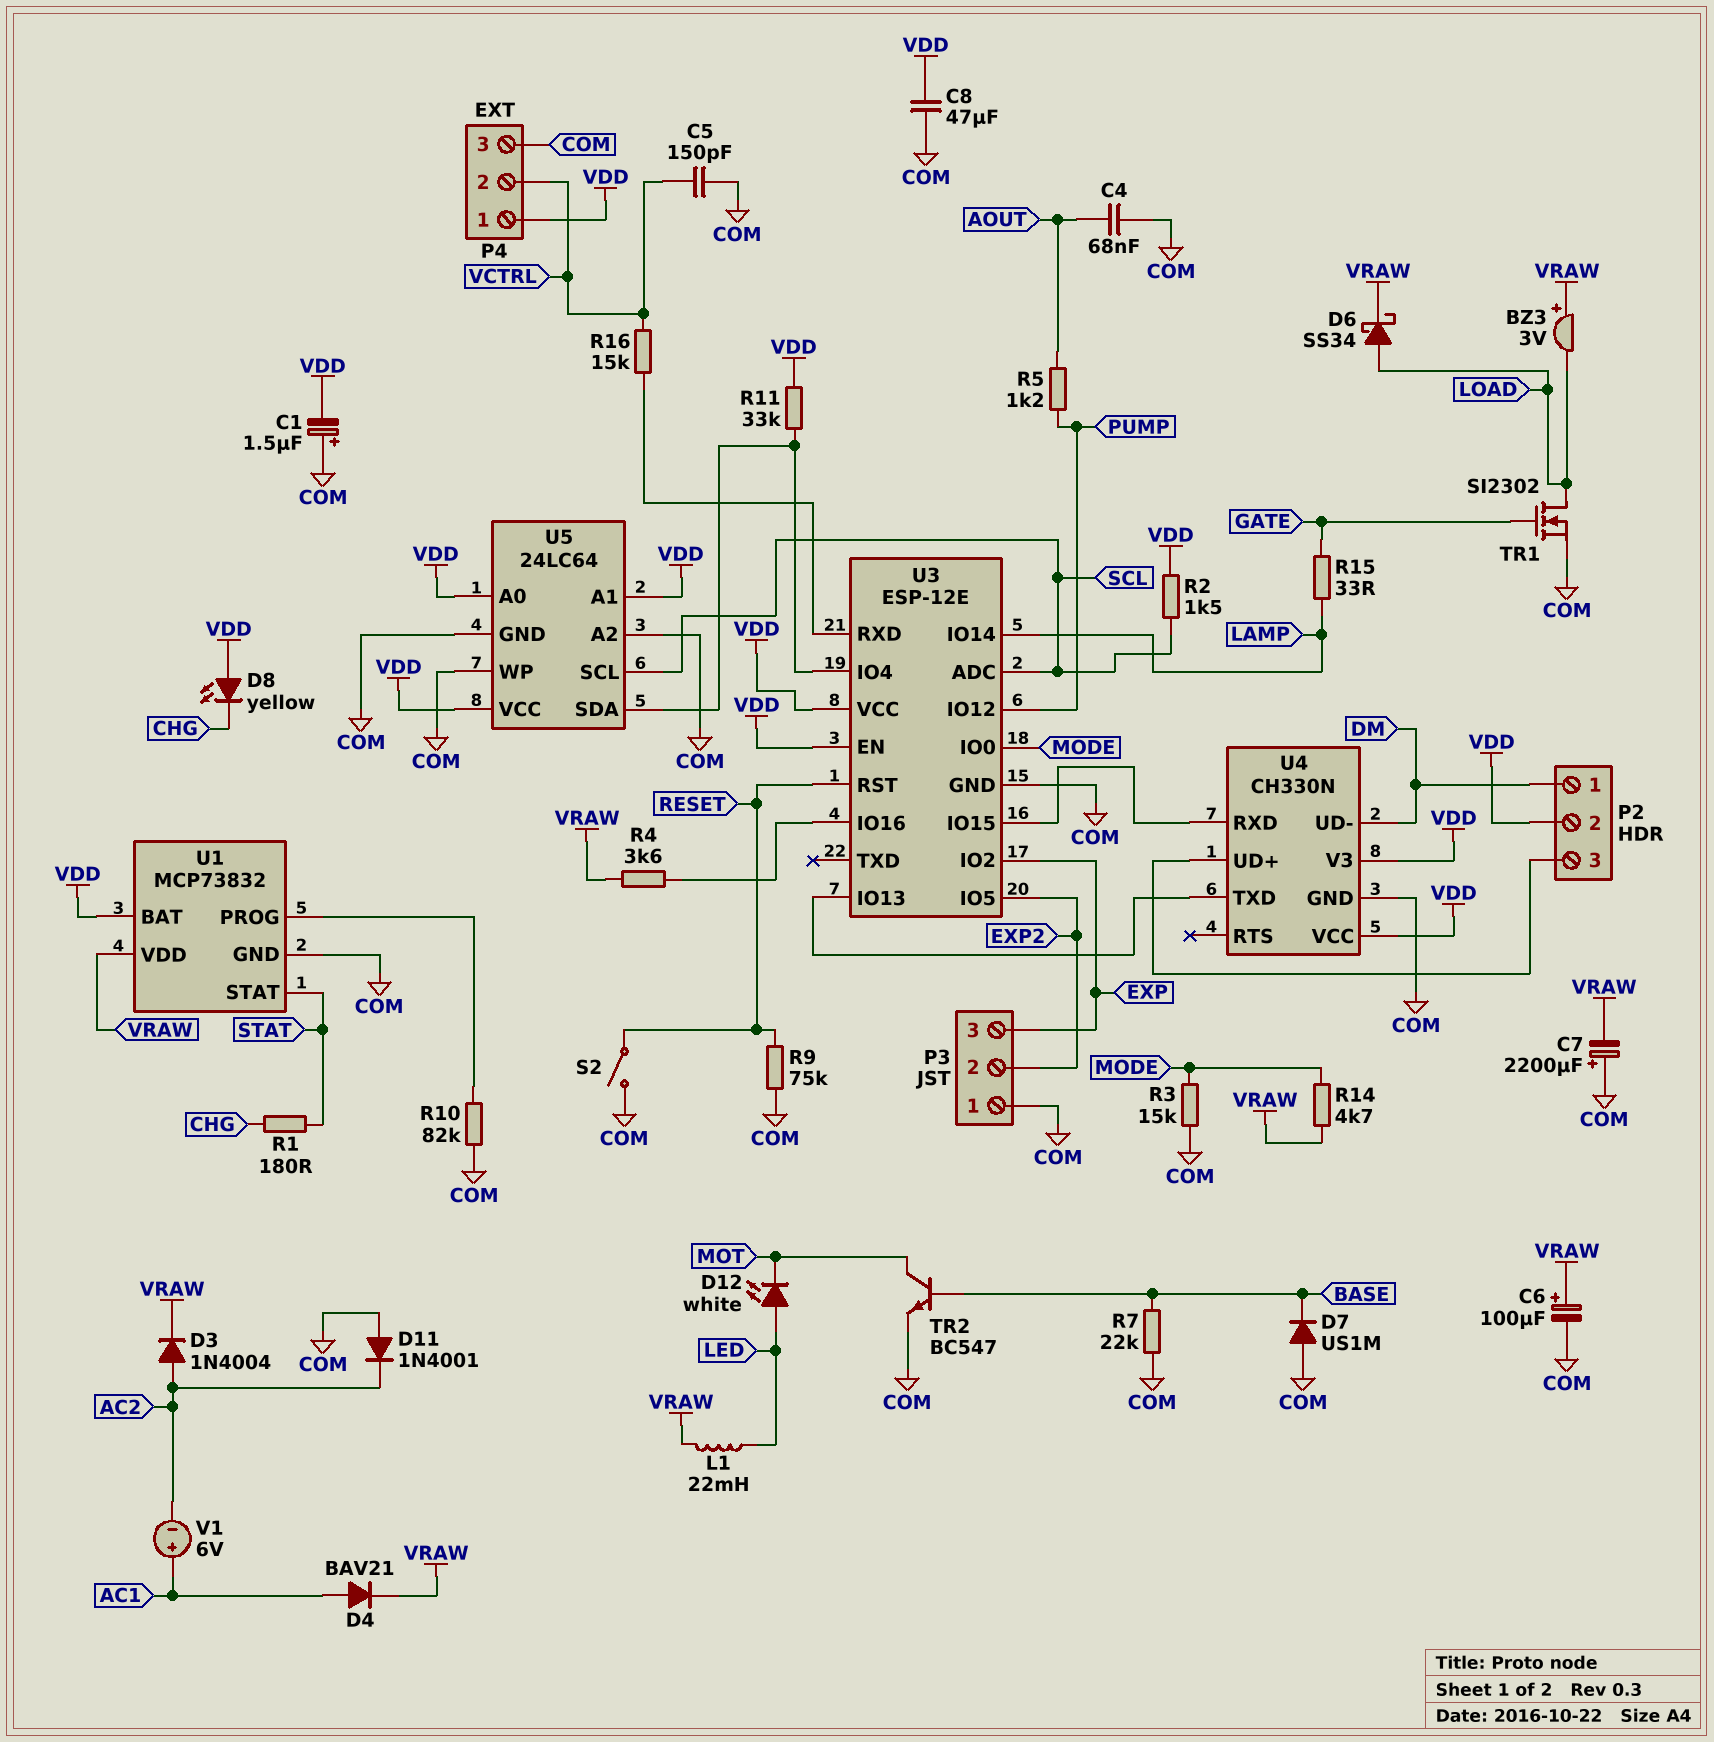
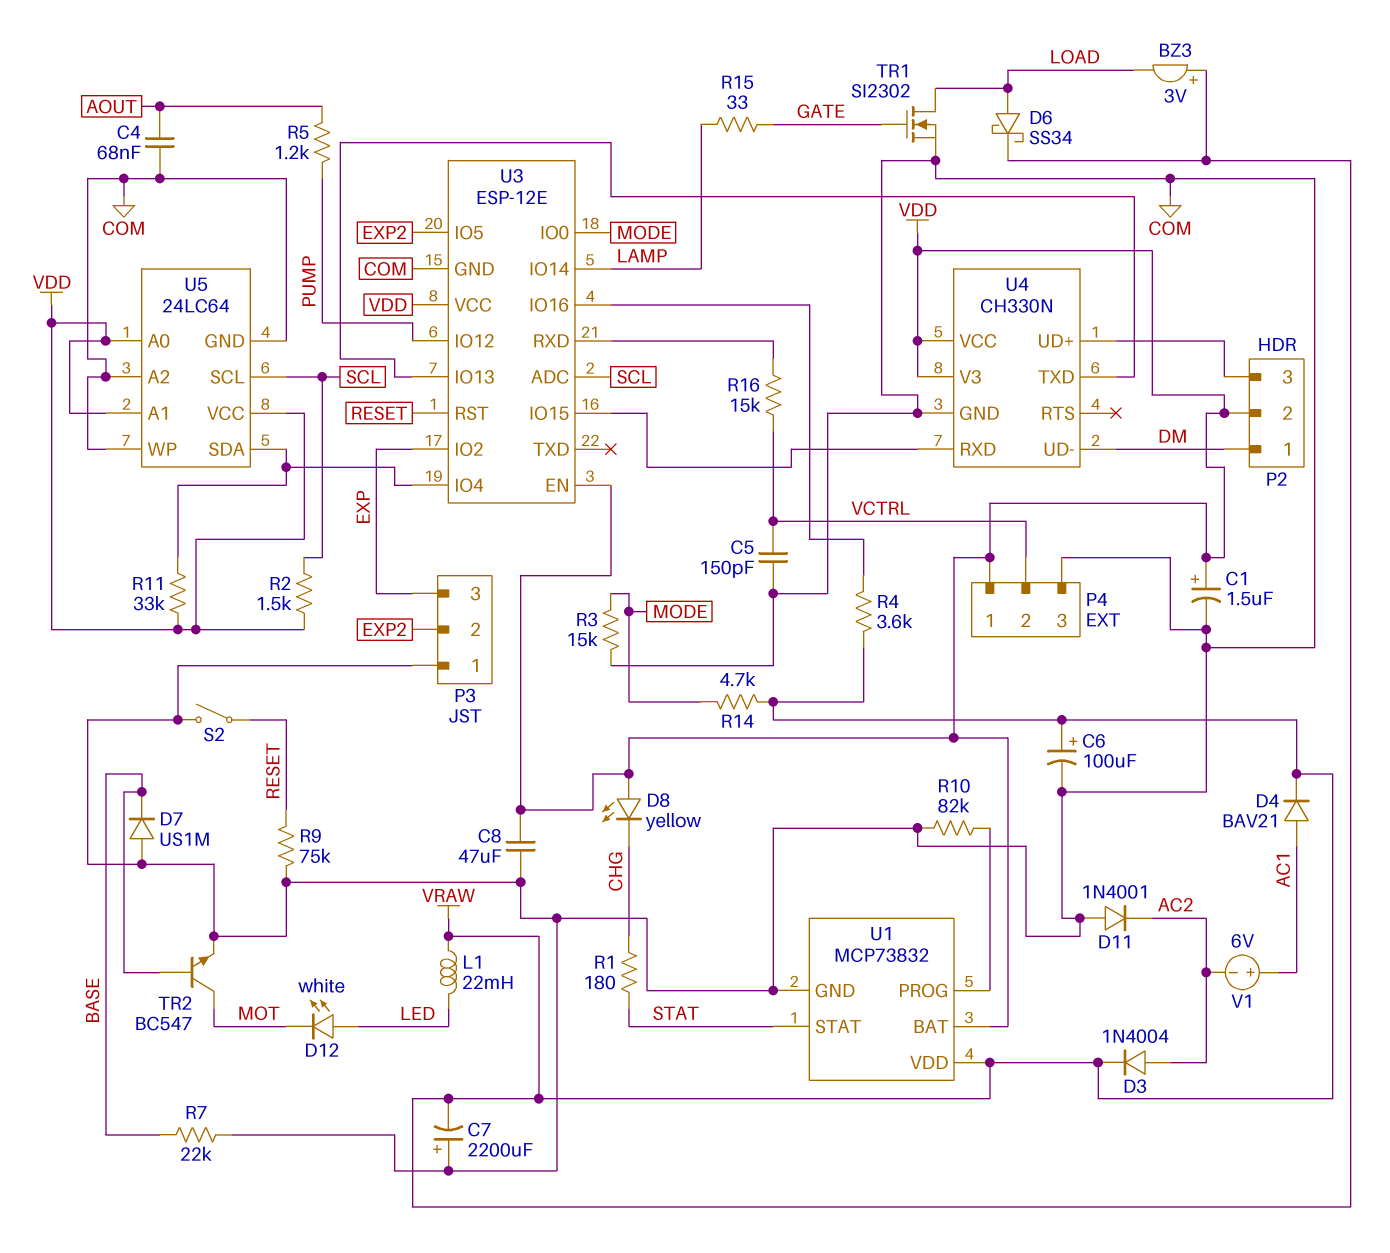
C1: 1.5uF (plus COM, minus VDD) -> 1.5uF (plus VDD, minus COM)

